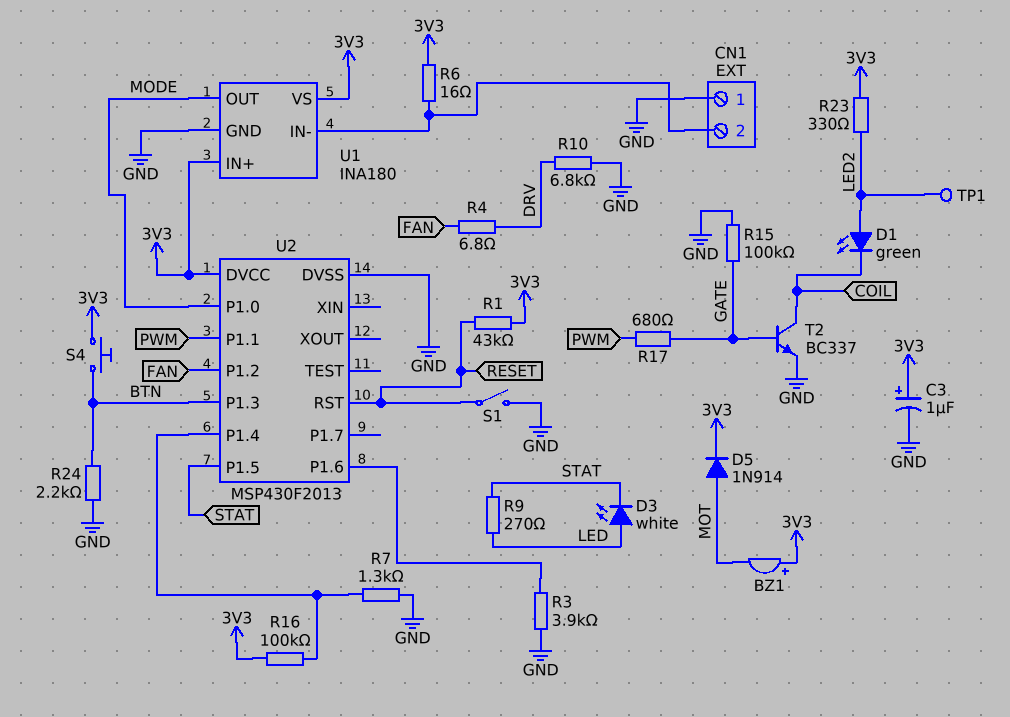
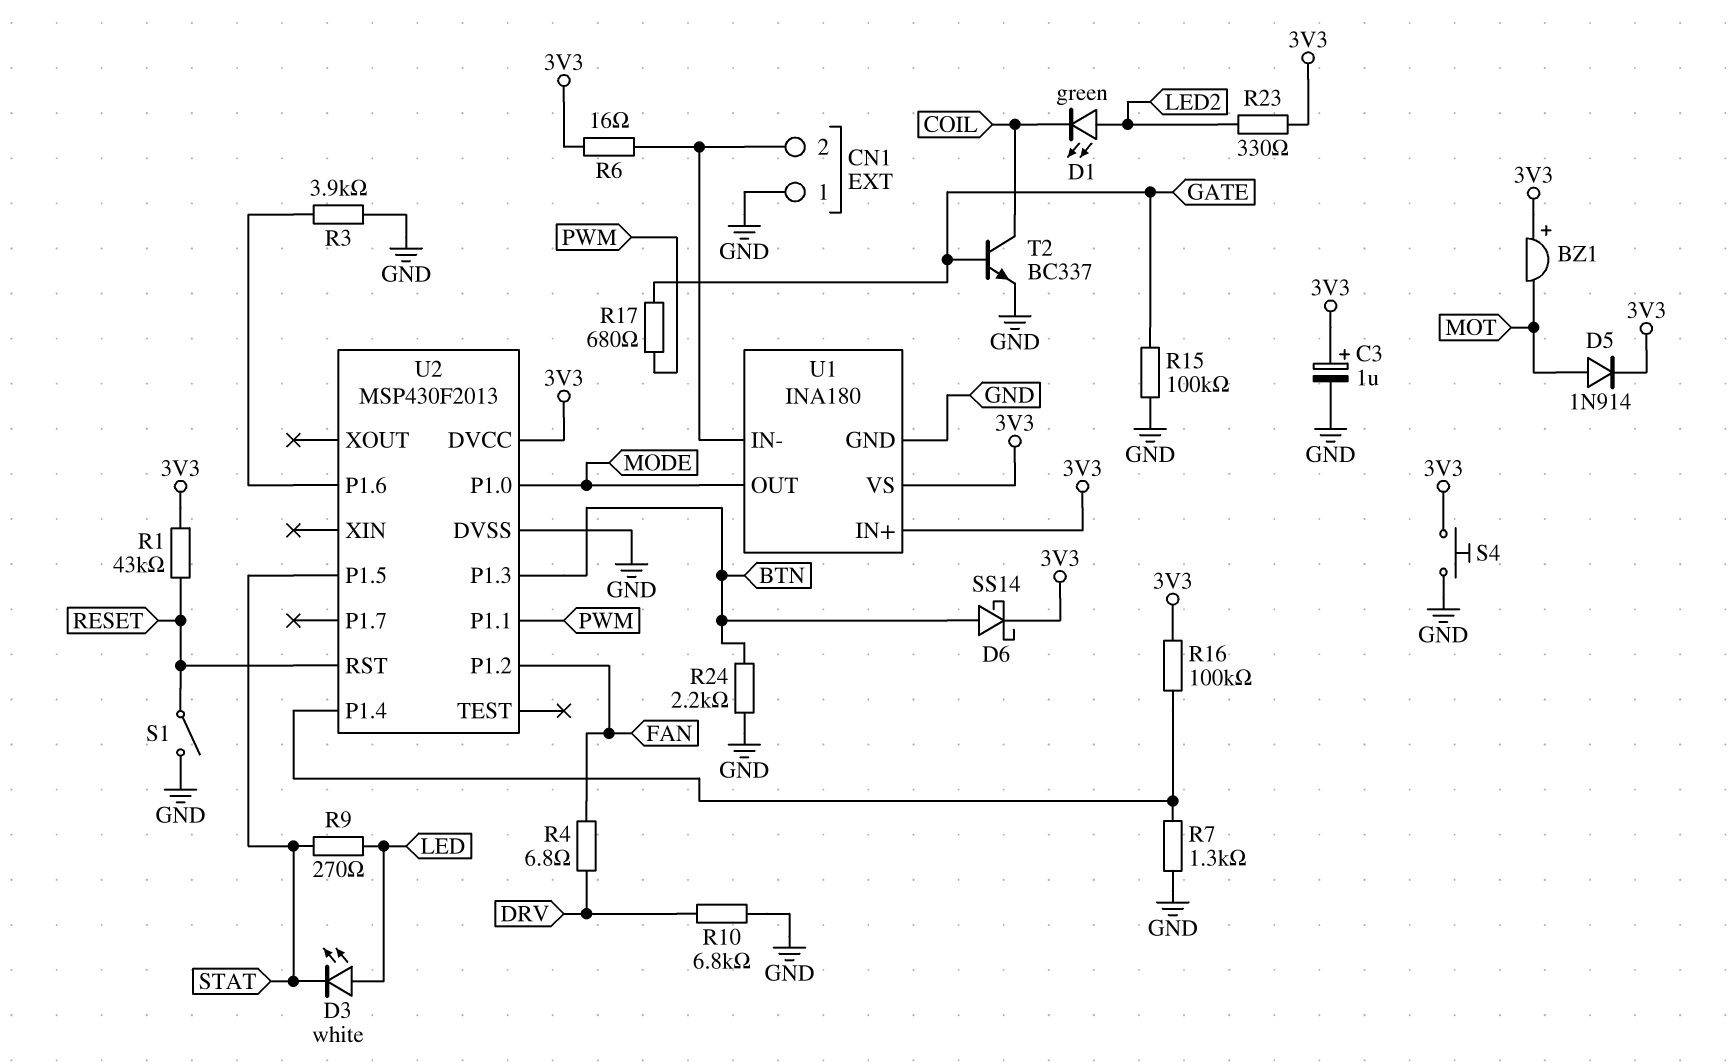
D6: none -> schottky SS14 (A BTN, K 3V3)
S4: button (3V3, BTN) -> button (3V3, GND)
TP1: test point (LED2) -> none

